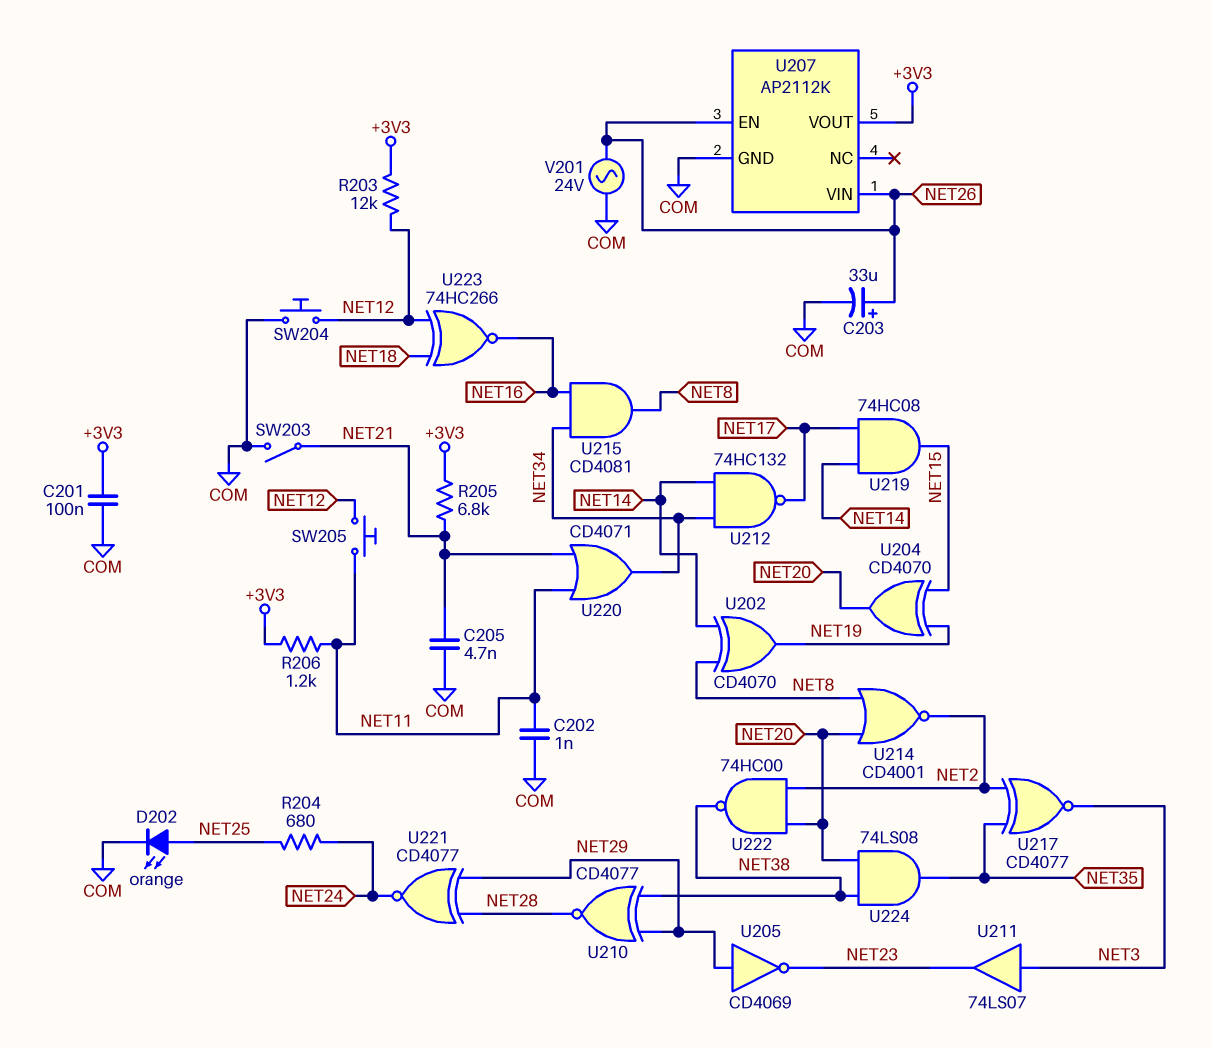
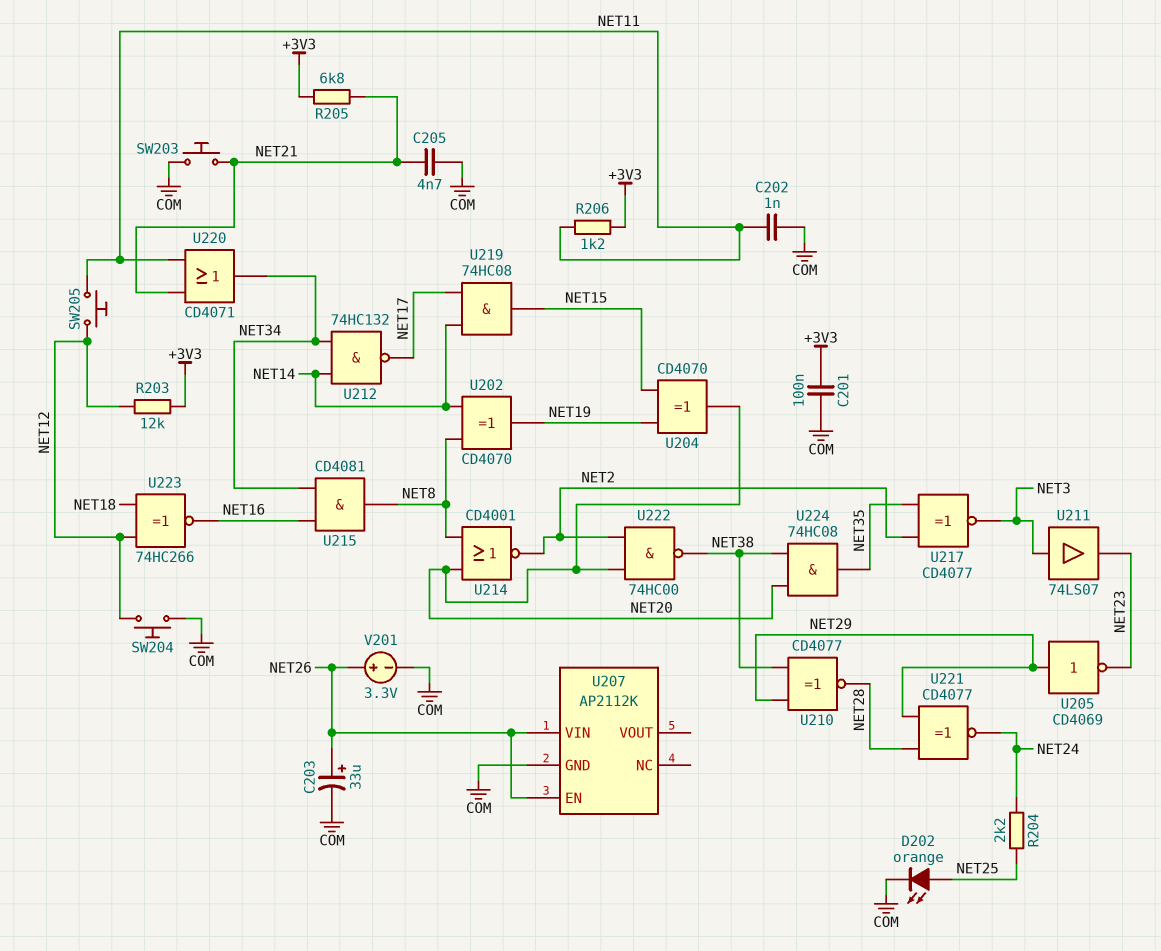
R204: 680 (NET24, NET25) -> 2.2k (NET24, NET25)
SW203: switch (COM, NET21) -> button (COM, NET21)
U207 pin VOUT: +3V3 -> none
U224: AND 74LS08 (in NET20, in NET38, out NET35) -> AND 74HC08 (in NET20, in NET38, out NET35)
V201: AC 24V (COM, NET26) -> 3.3V (plus NET26, minus COM)

